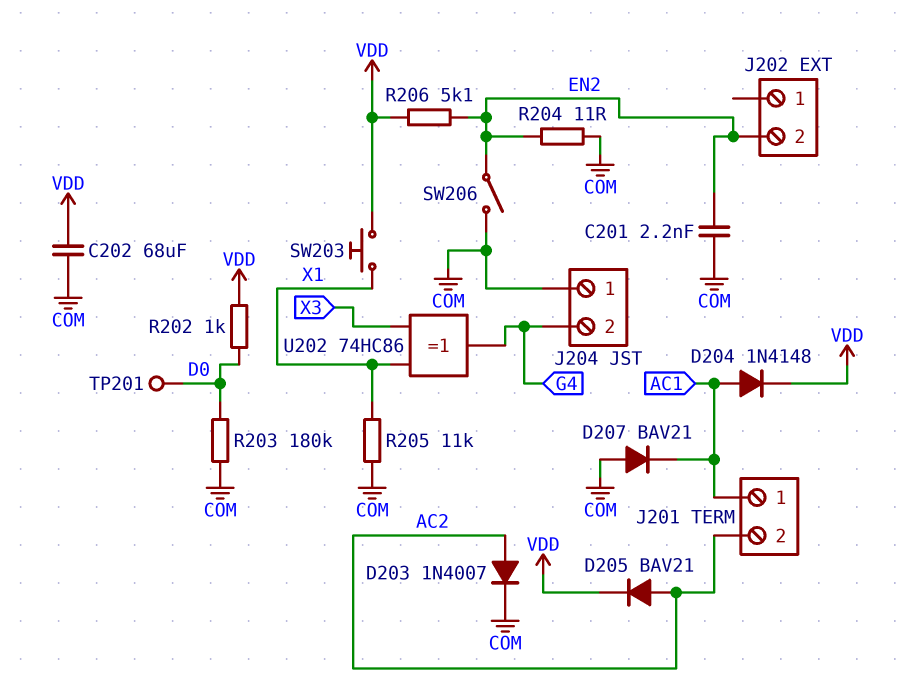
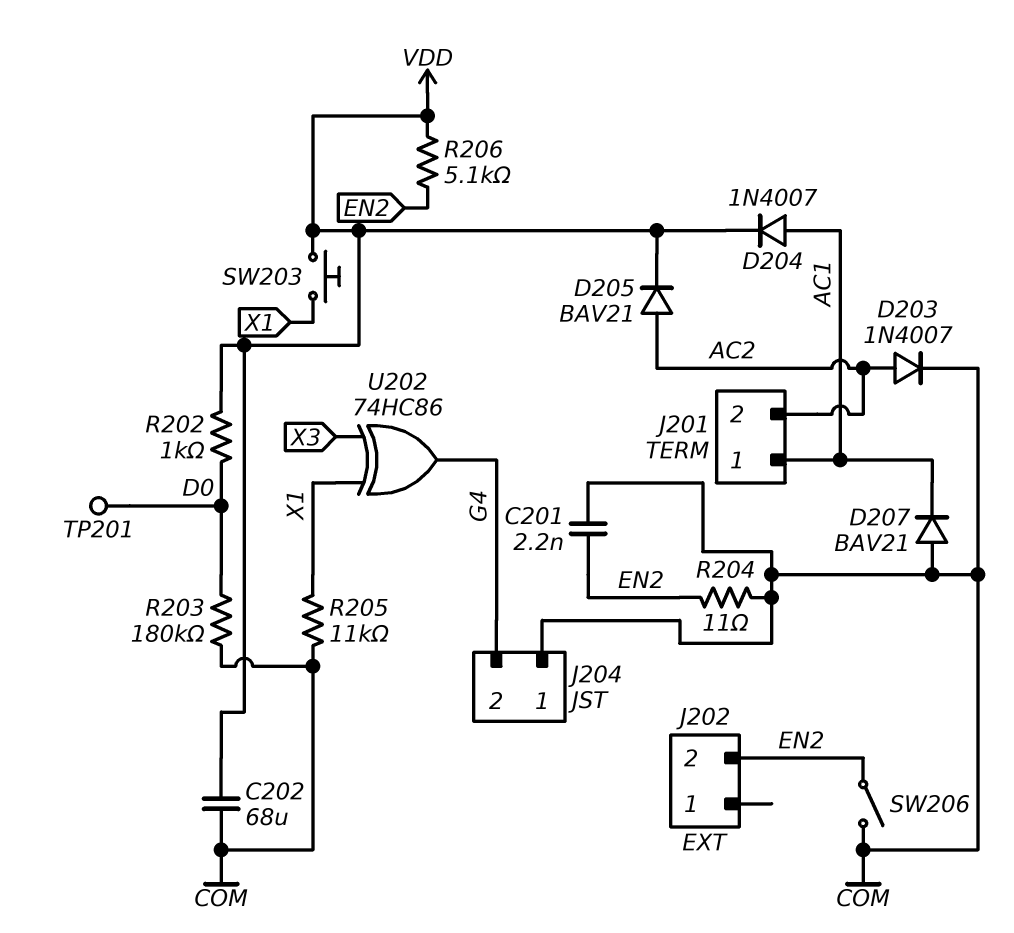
D204: diode 1N4148 (A AC1, K VDD) -> diode 1N4007 (A AC1, K VDD)

